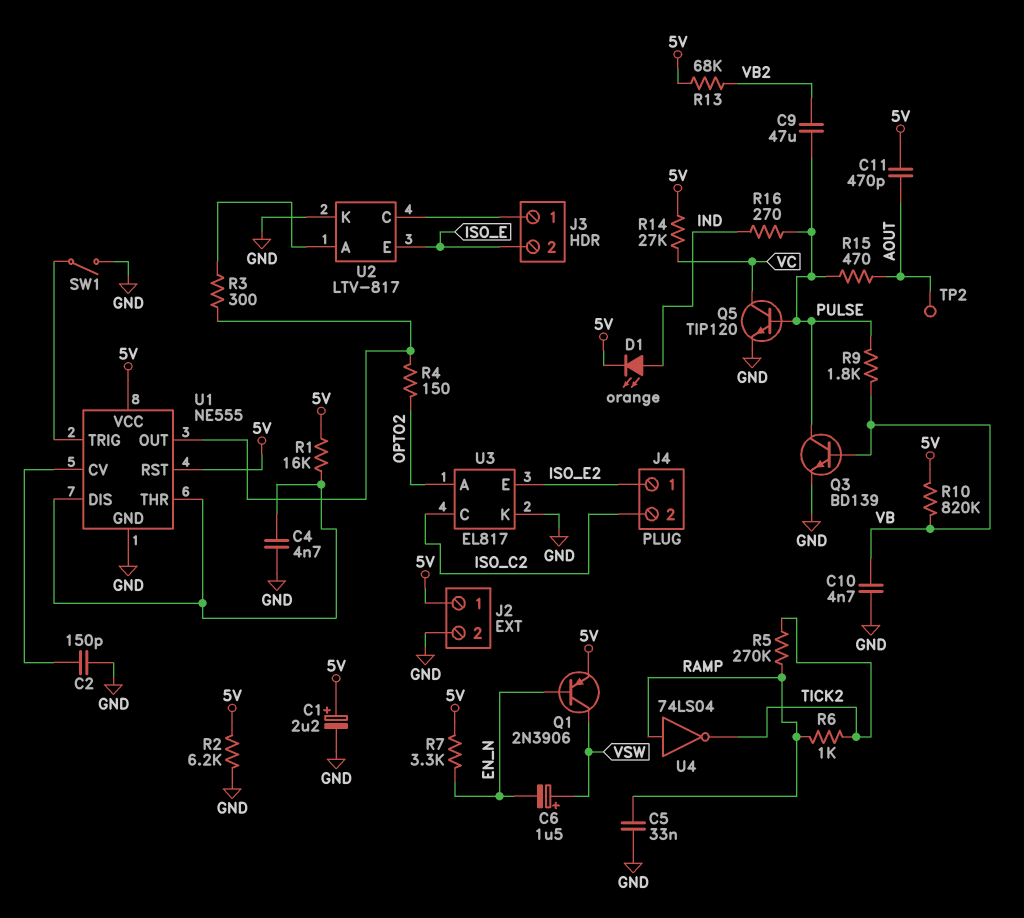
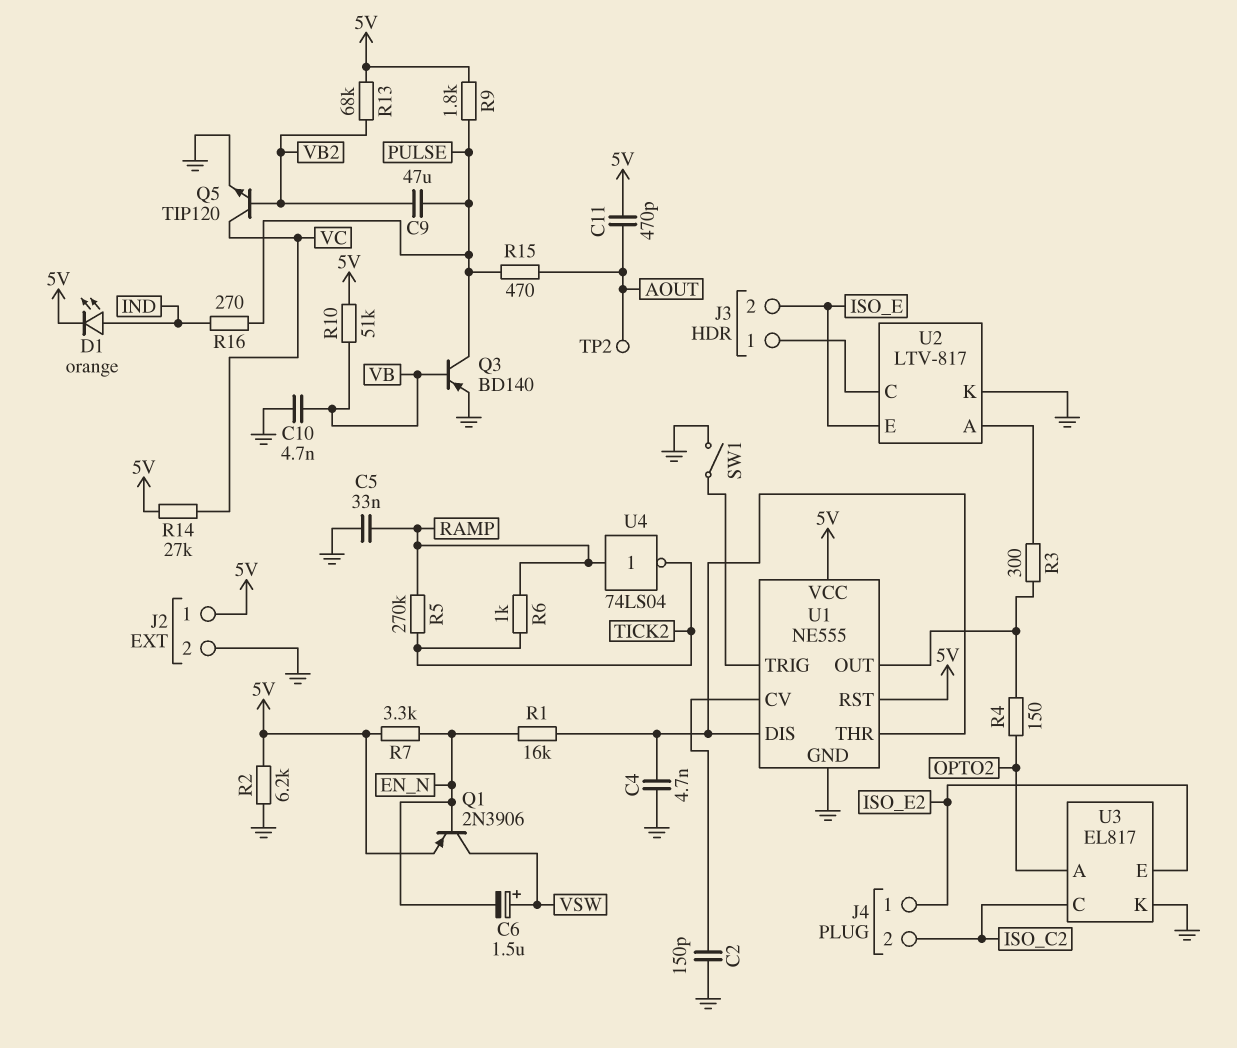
C1: 2.2uF (plus 5V, minus GND) -> none
Q3: NPN BD139 (B VB, C PULSE, E GND) -> PNP BD140 (B VB, C PULSE, E GND)
Q5: NPN TIP120 (B PULSE, C VC, E GND) -> NPN TIP120 (B VB2, C VC, E GND)
R1: 16k (5V, U1/DIS) -> 16k (EN_N, U1/DIS)
R9: 1.8k (PULSE, VB) -> 1.8k (5V, PULSE)
R10: 820k (5V, VB) -> 51k (5V, VB)

